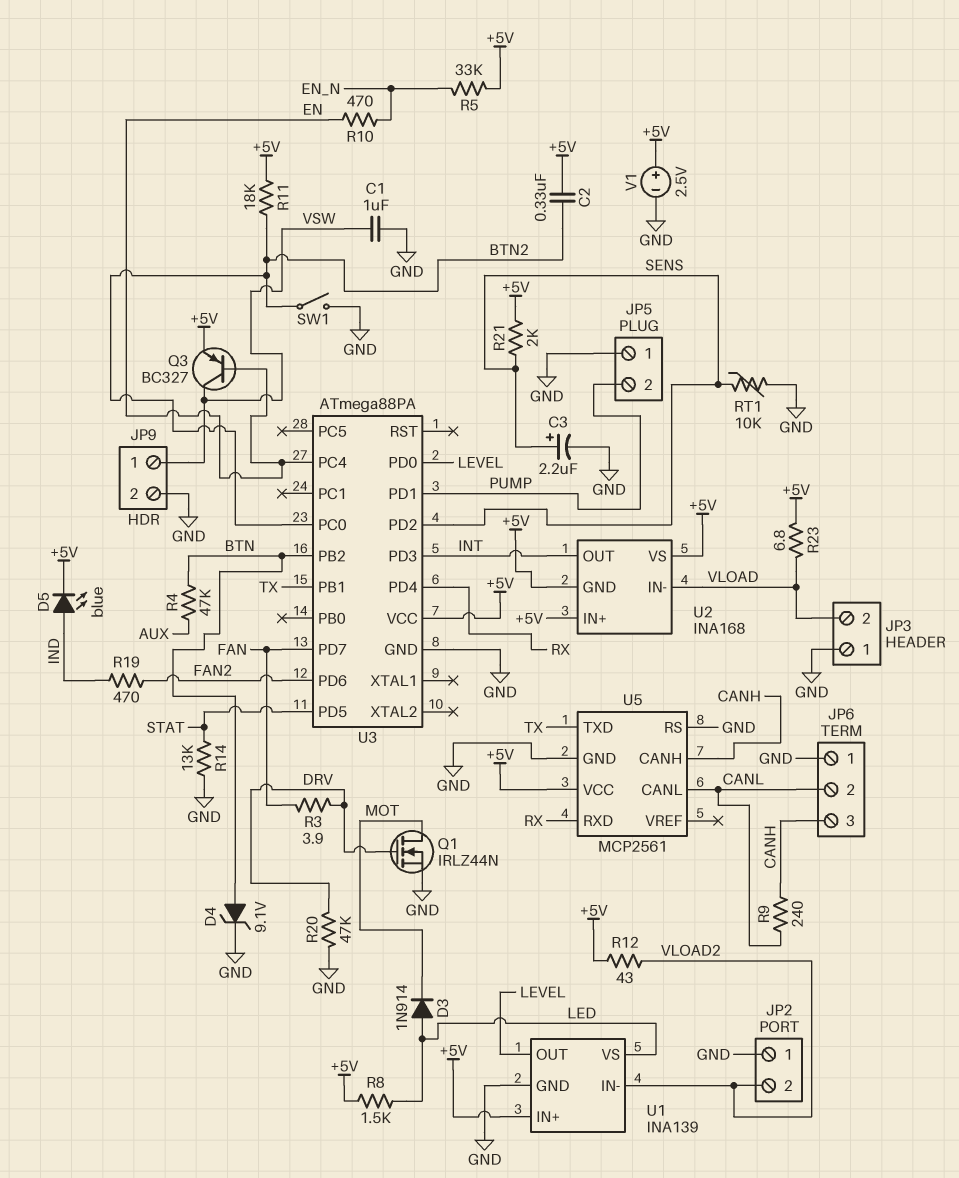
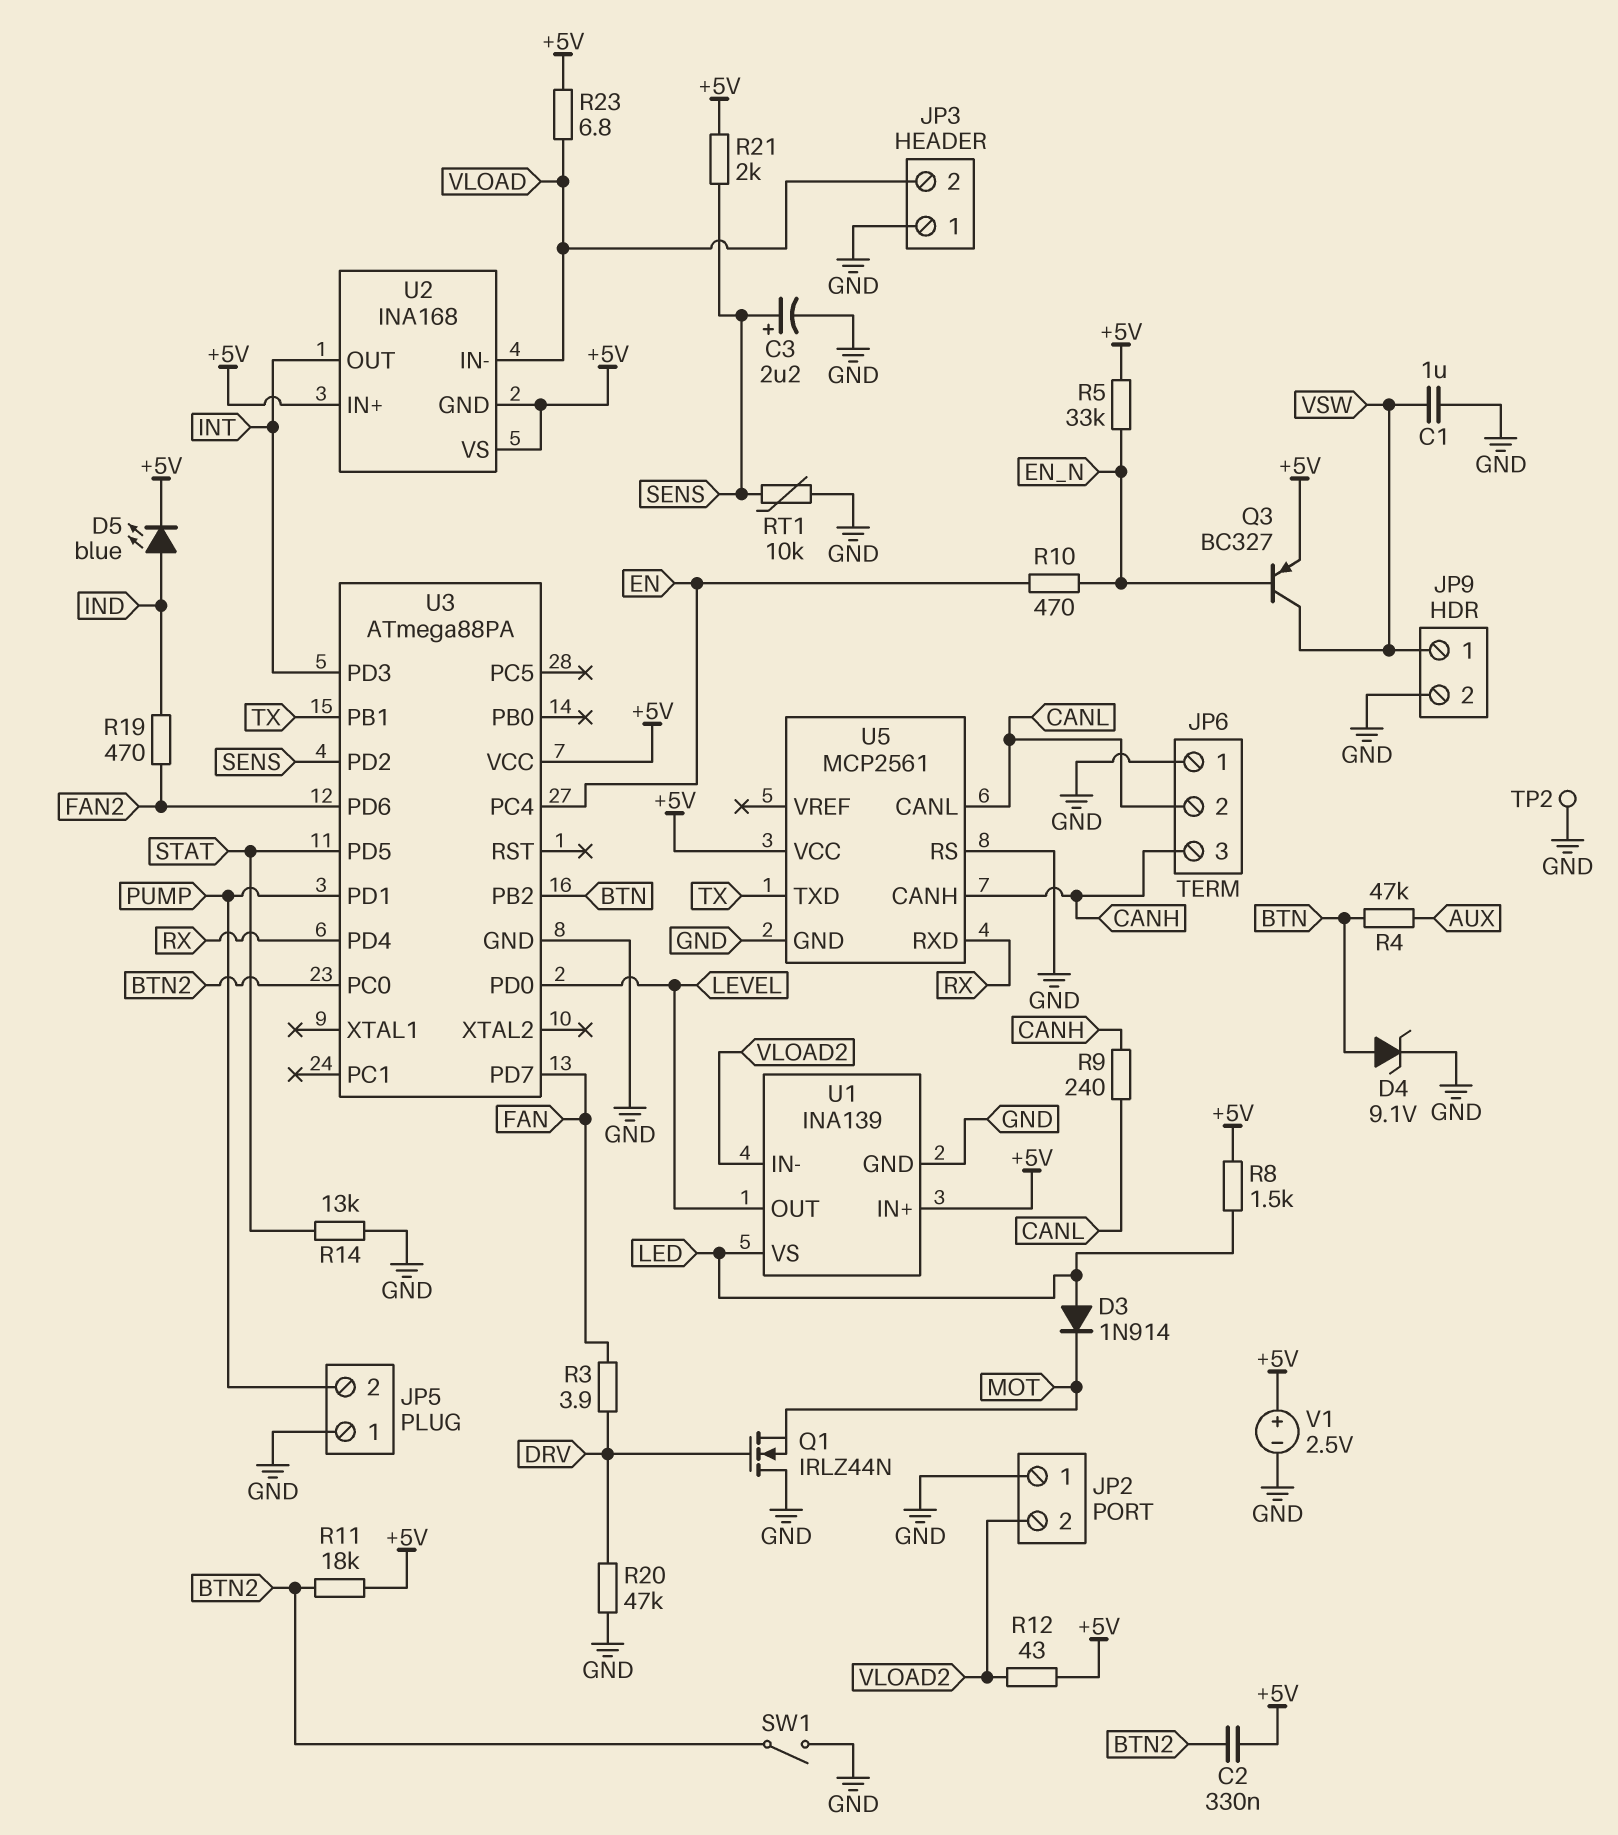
Q1: NMOS IRLZ44N (G DRV, D MOT, S GND) -> NMOS IRLZ44N (G DRV, D GND, S MOT)
Q3: PNP BC327 (B EN, C VSW, E +5V) -> PNP BC327 (B EN_N, C VSW, E +5V)
TP2: none -> test point (GND)

